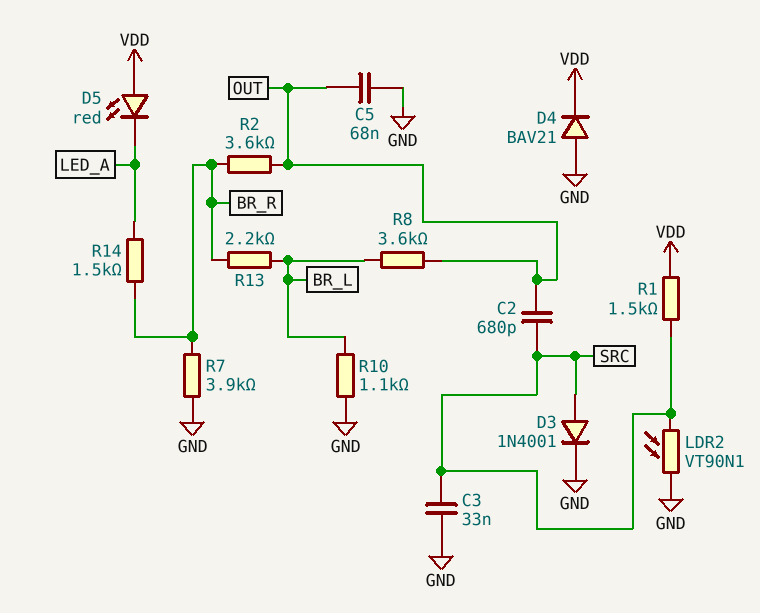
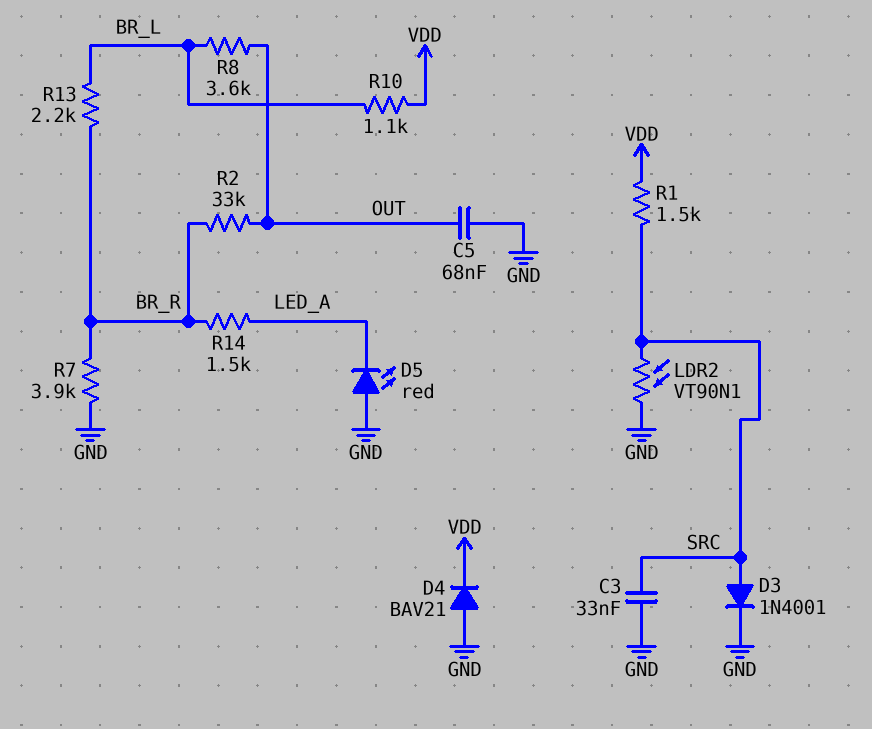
C2: 680pF (OUT, SRC) -> none
D5: LED red (A VDD, K LED_A) -> LED red (A GND, K LED_A)
R2: 3.6k (BR_R, OUT) -> 33k (BR_R, OUT)
R10: 1.1k (BR_L, GND) -> 1.1k (BR_L, VDD)

